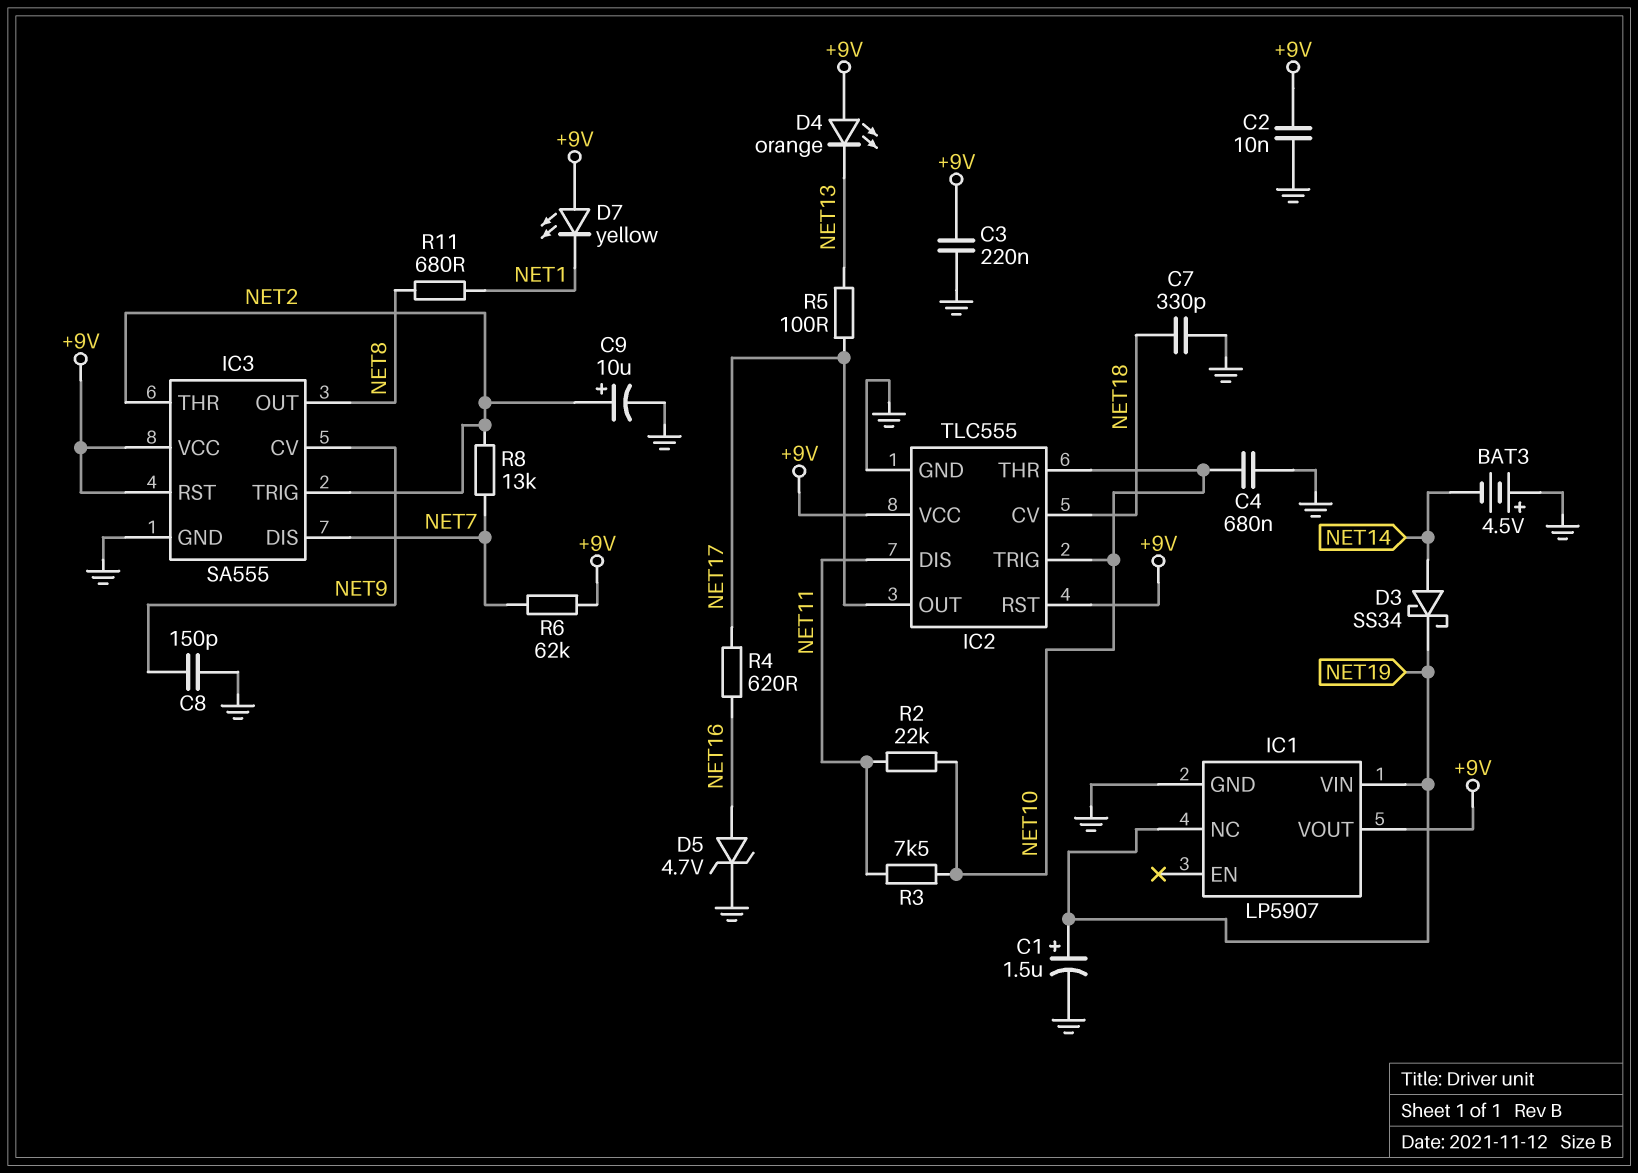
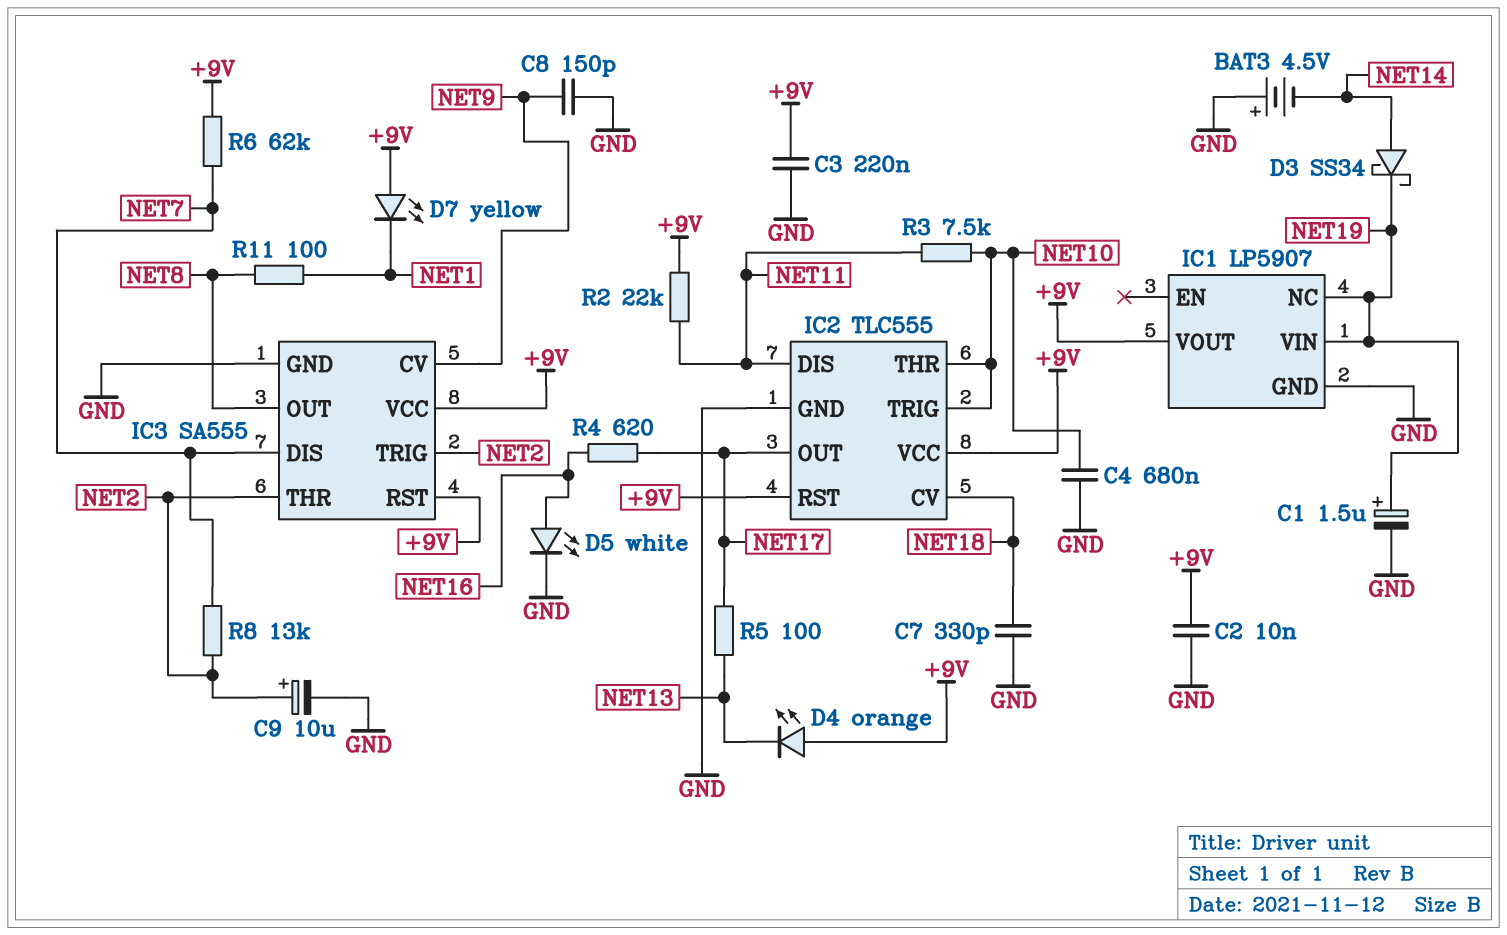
D5: zener 4.7V (A NET16, K GND) -> LED white (A NET16, K GND)
R2: 22k (NET10, NET11) -> 22k (+9V, NET11)
R11: 680 (NET1, NET8) -> 100 (NET1, NET8)

